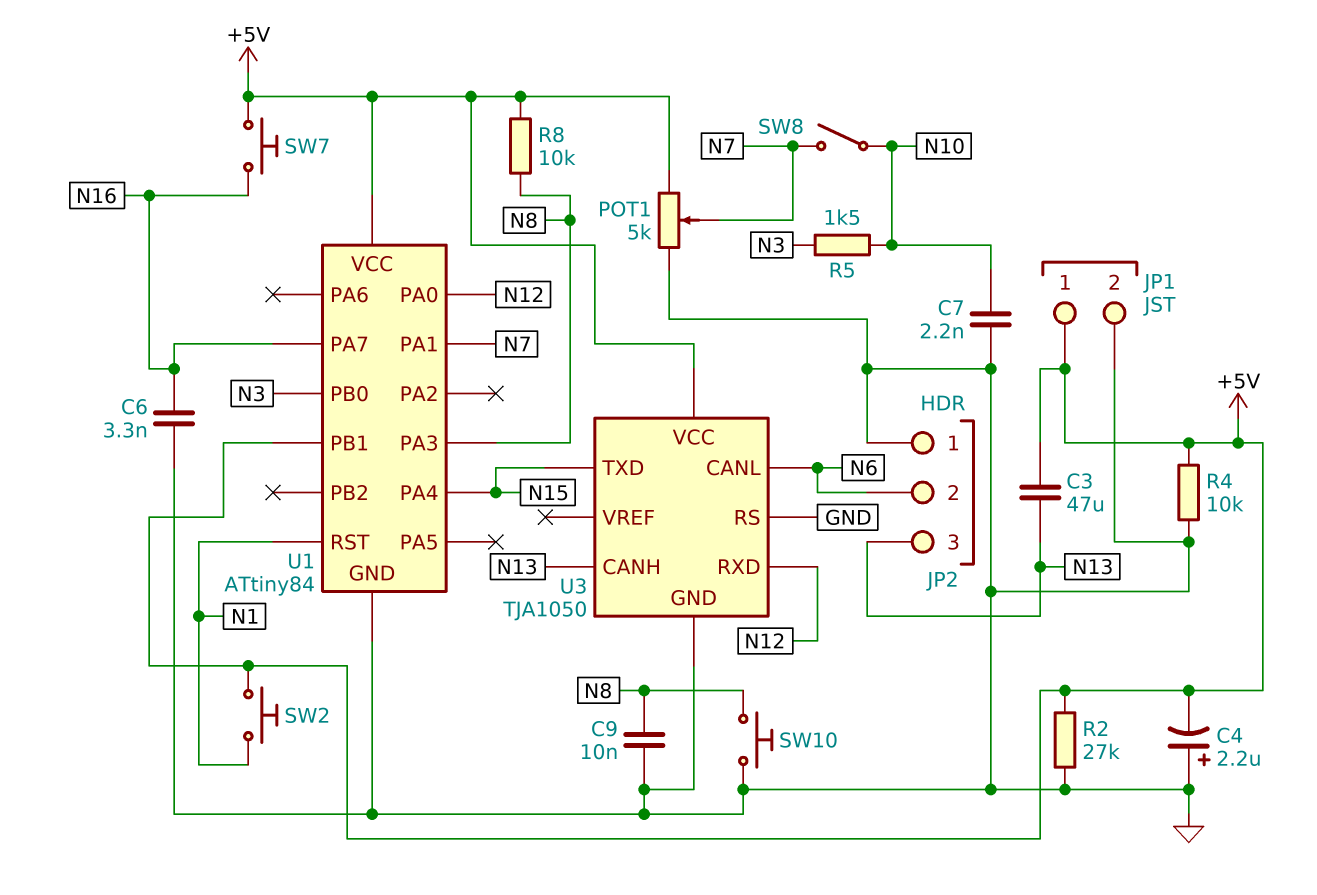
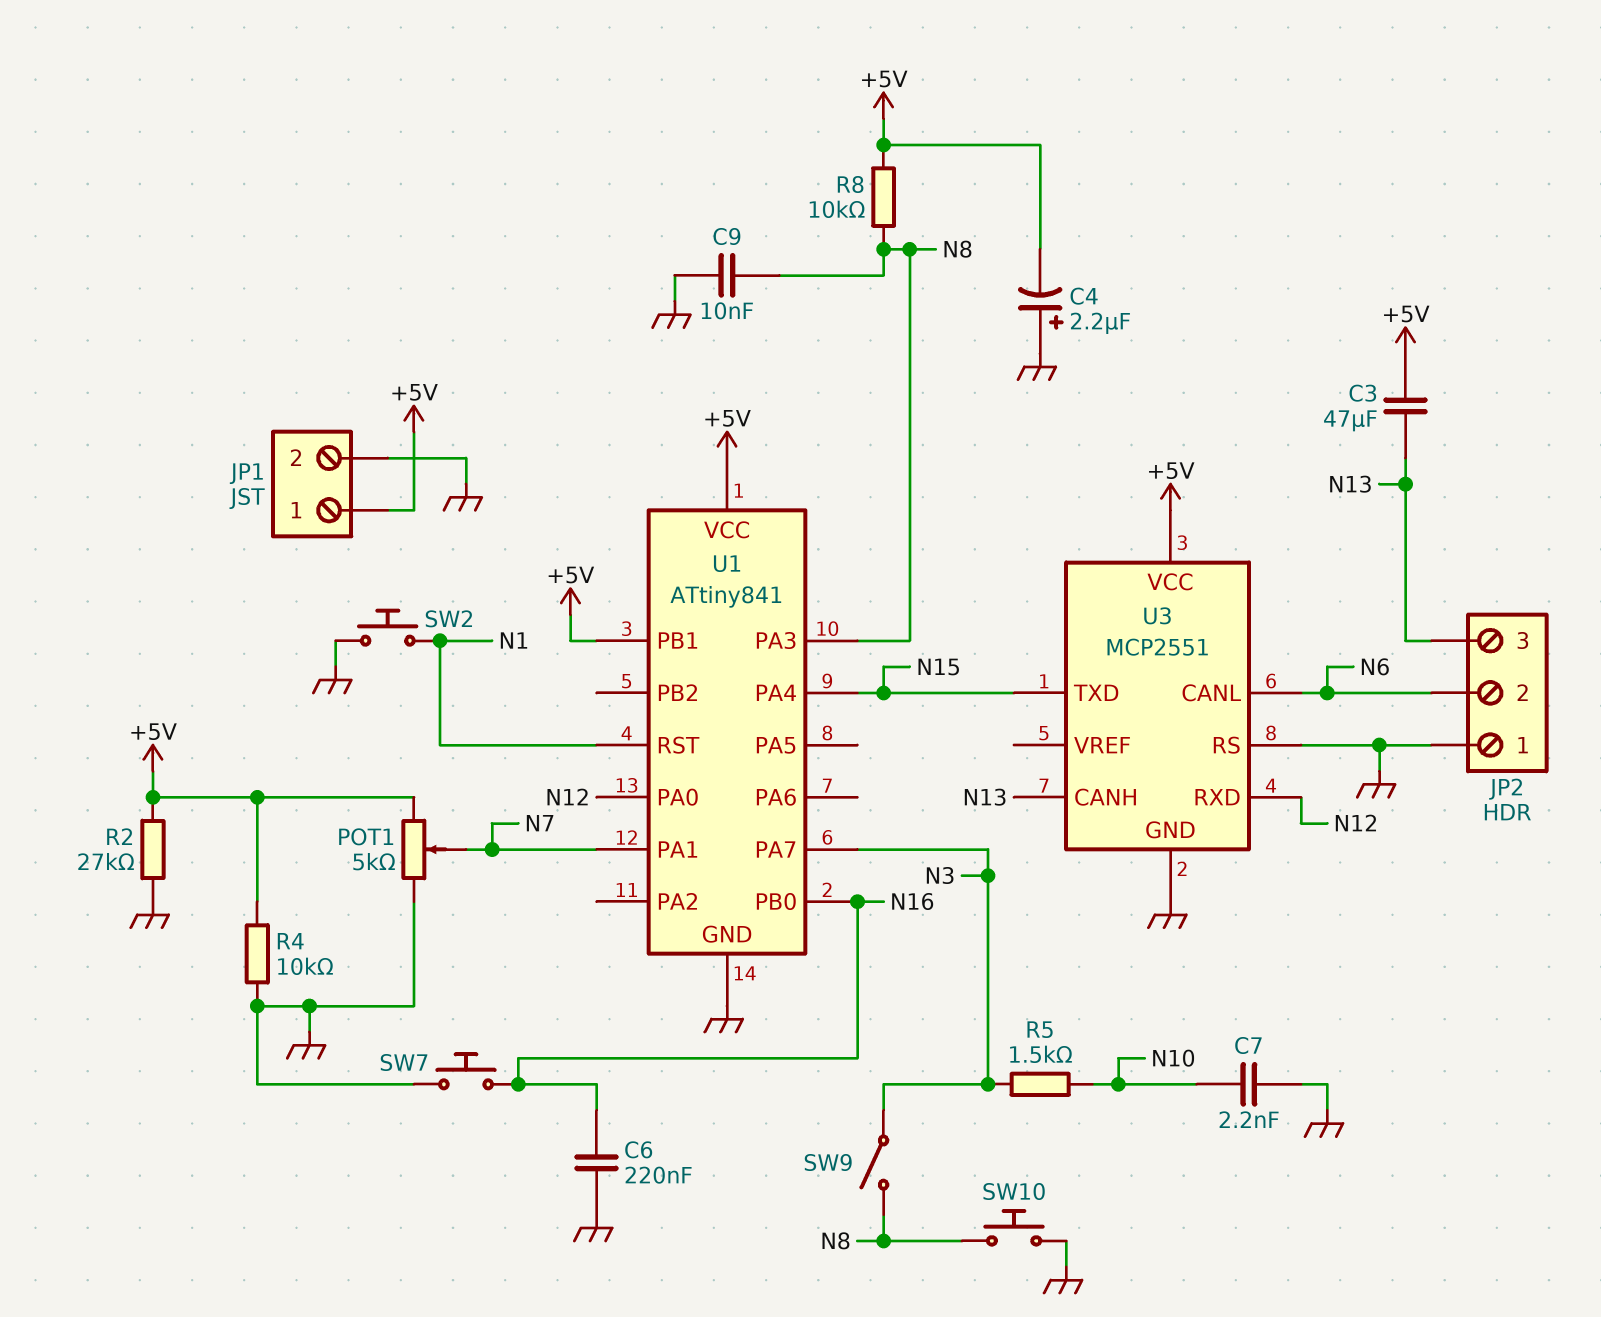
C6: 3.3nF (GND, N16) -> 220nF (GND, N16)
SW2: button (+5V, N1) -> button (GND, N1)
SW7: button (+5V, N16) -> button (GND, N16)
SW8: switch (N7, N10) -> none
SW9: none -> switch (N3, N8)
U1: ATtiny84 -> ATtiny841
U1 pin PA7: N16 -> N3
U1 pin PB0: N3 -> N16
U3: TJA1050 -> MCP2551

